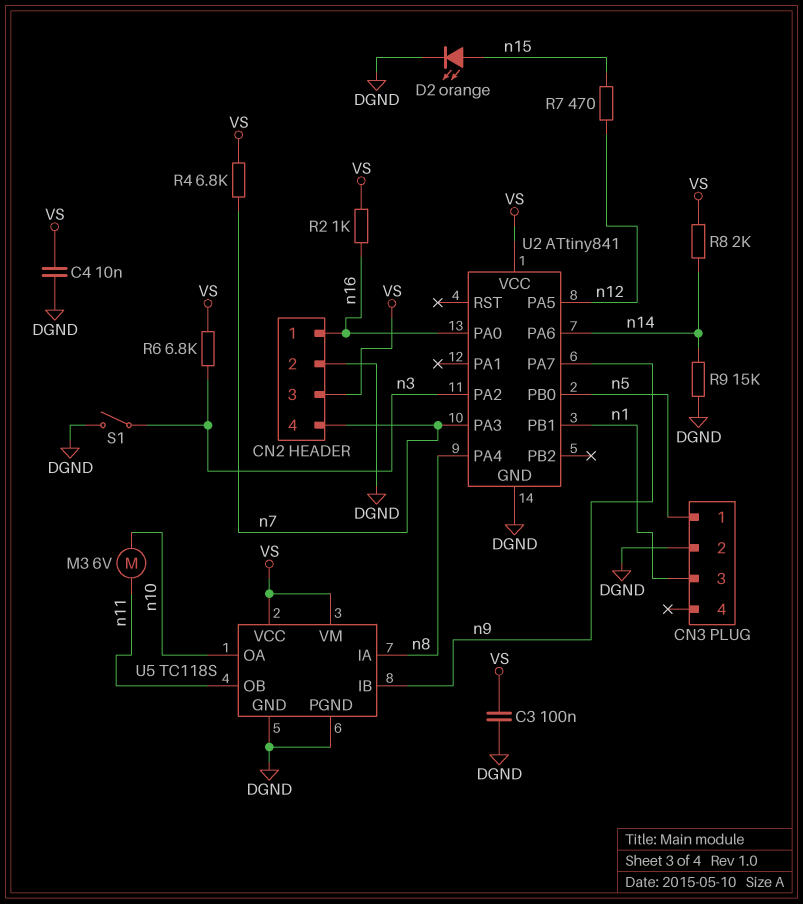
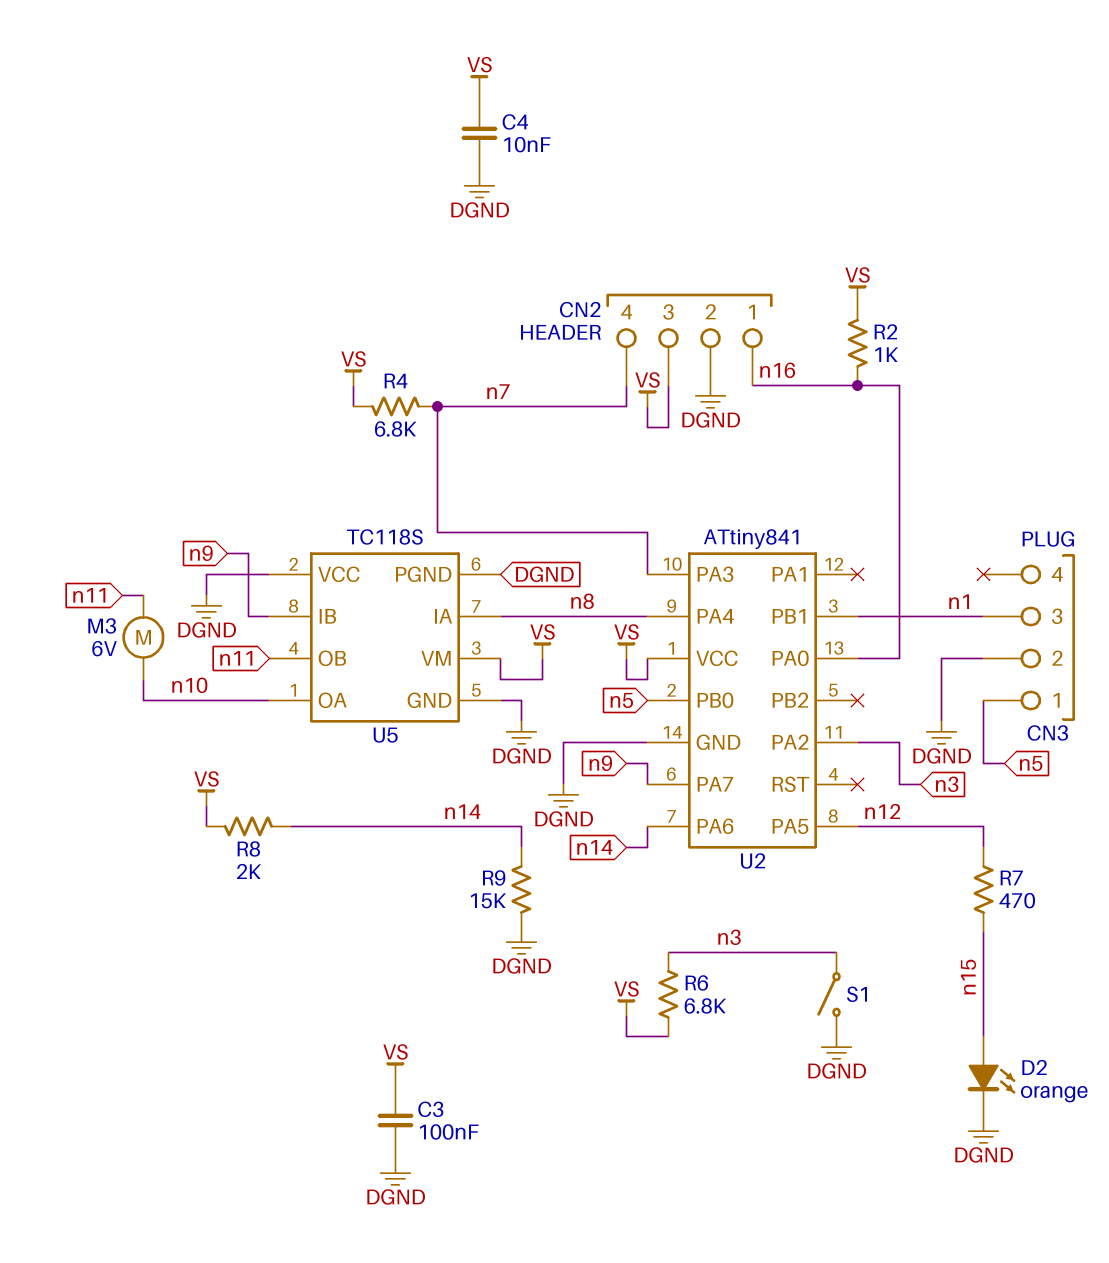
U5 pin VCC: VS -> DGND

